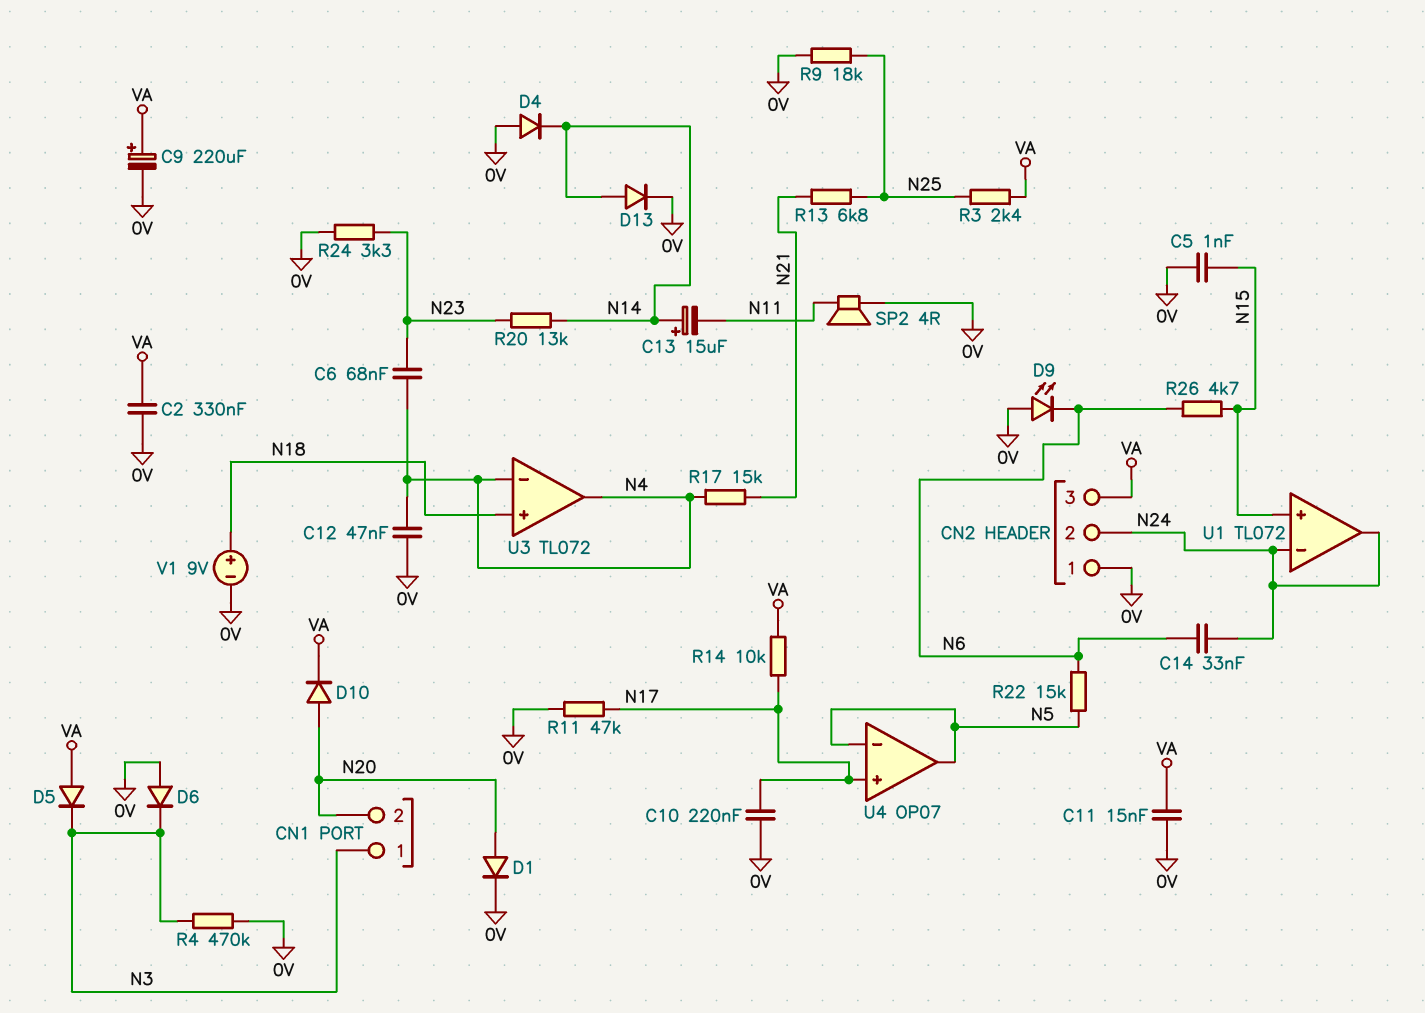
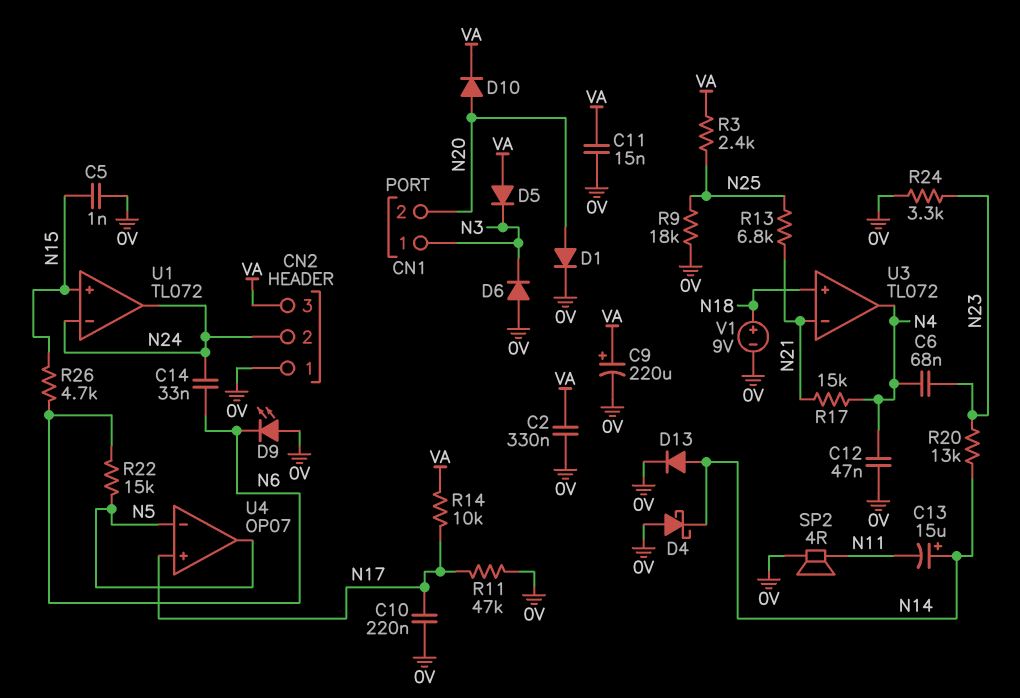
D4: diode (A 0V, K N14) -> schottky (A 0V, K N14)
R4: 470k (0V, N3) -> none
U3 pin in-: N4 -> N21

